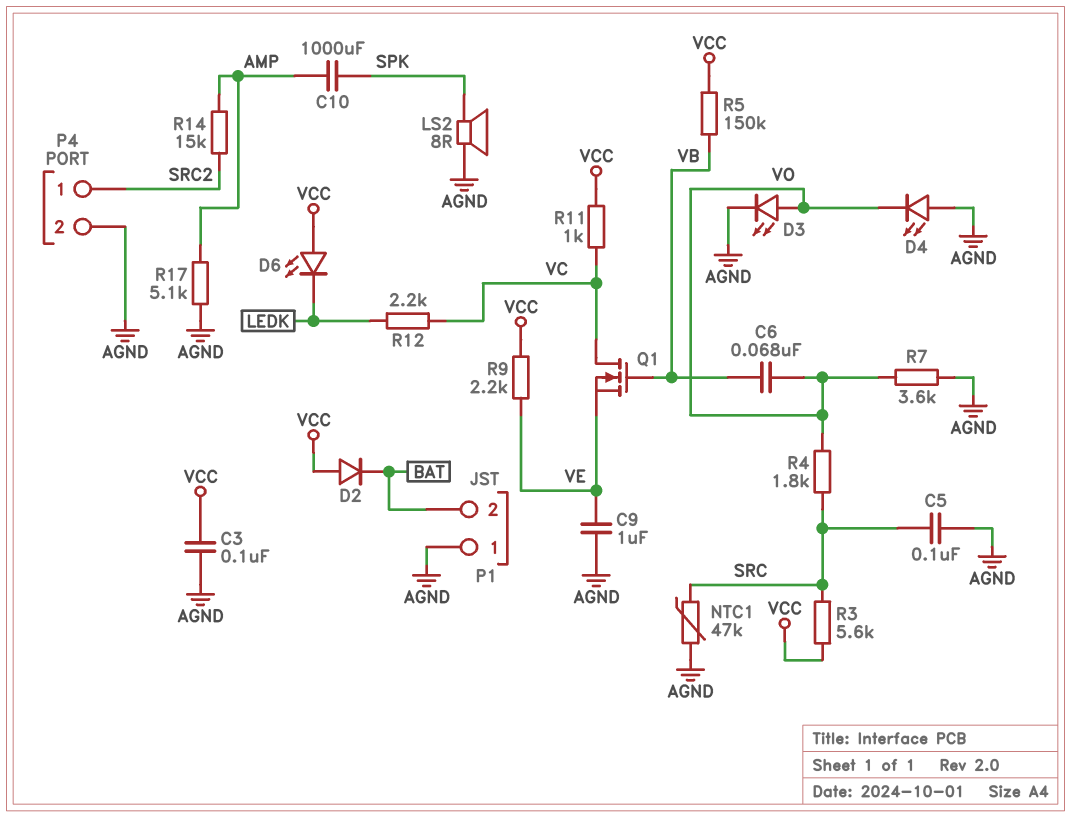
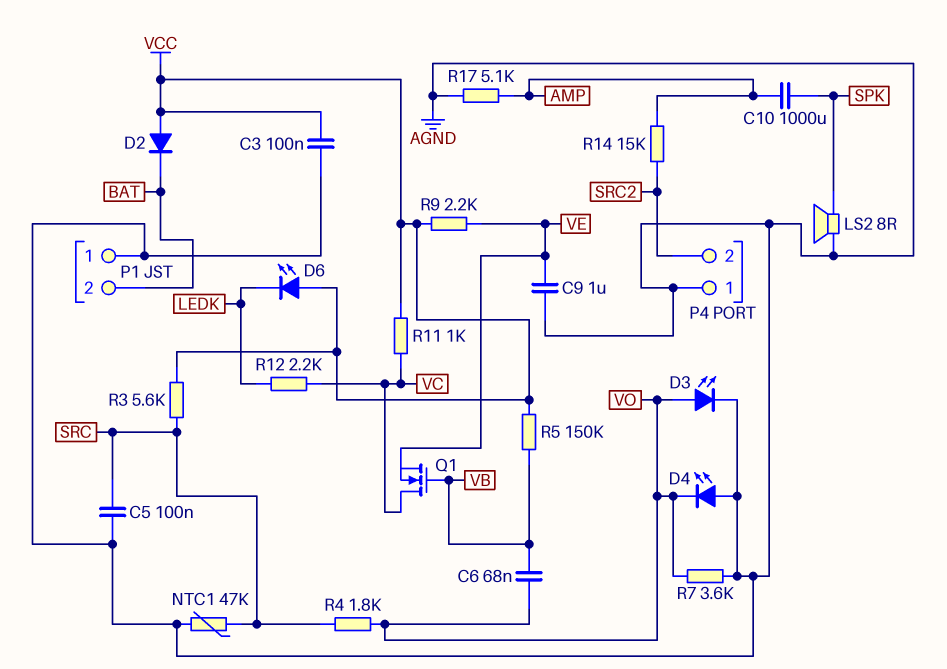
P4 pin 1: SRC2 -> AGND
P4 pin 2: AGND -> SRC2

